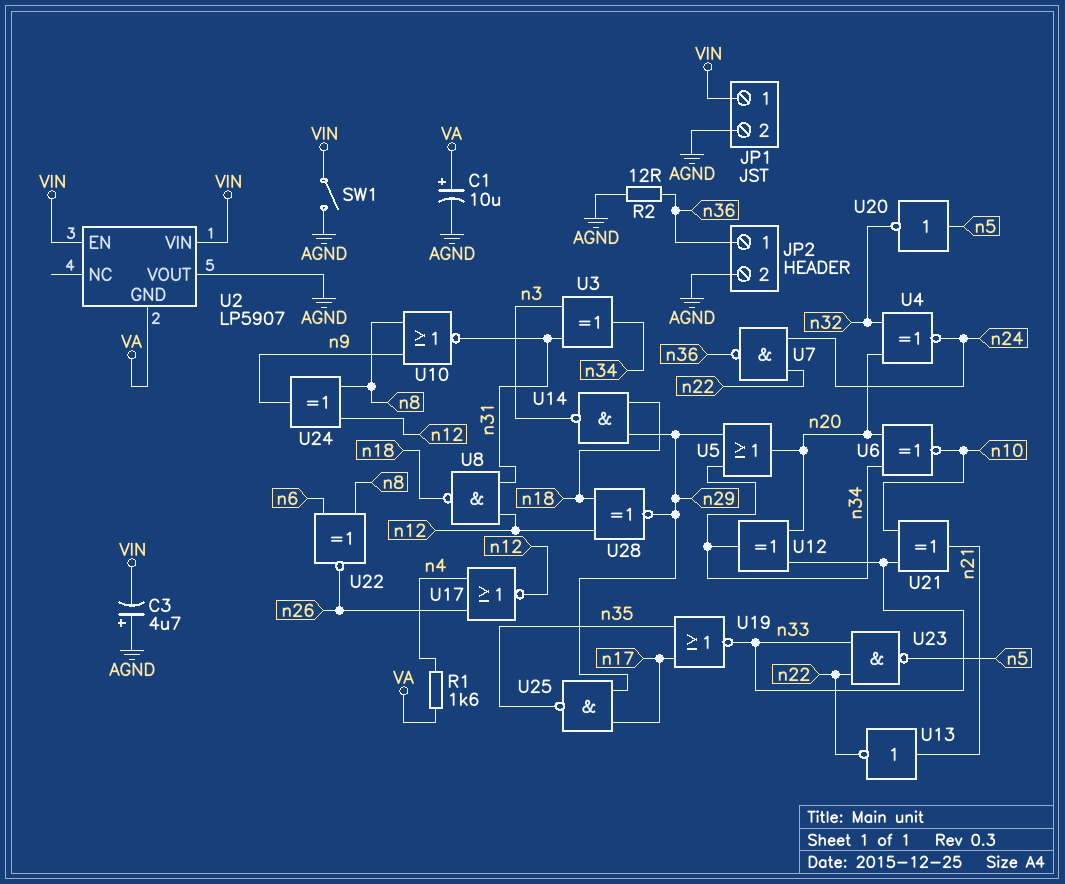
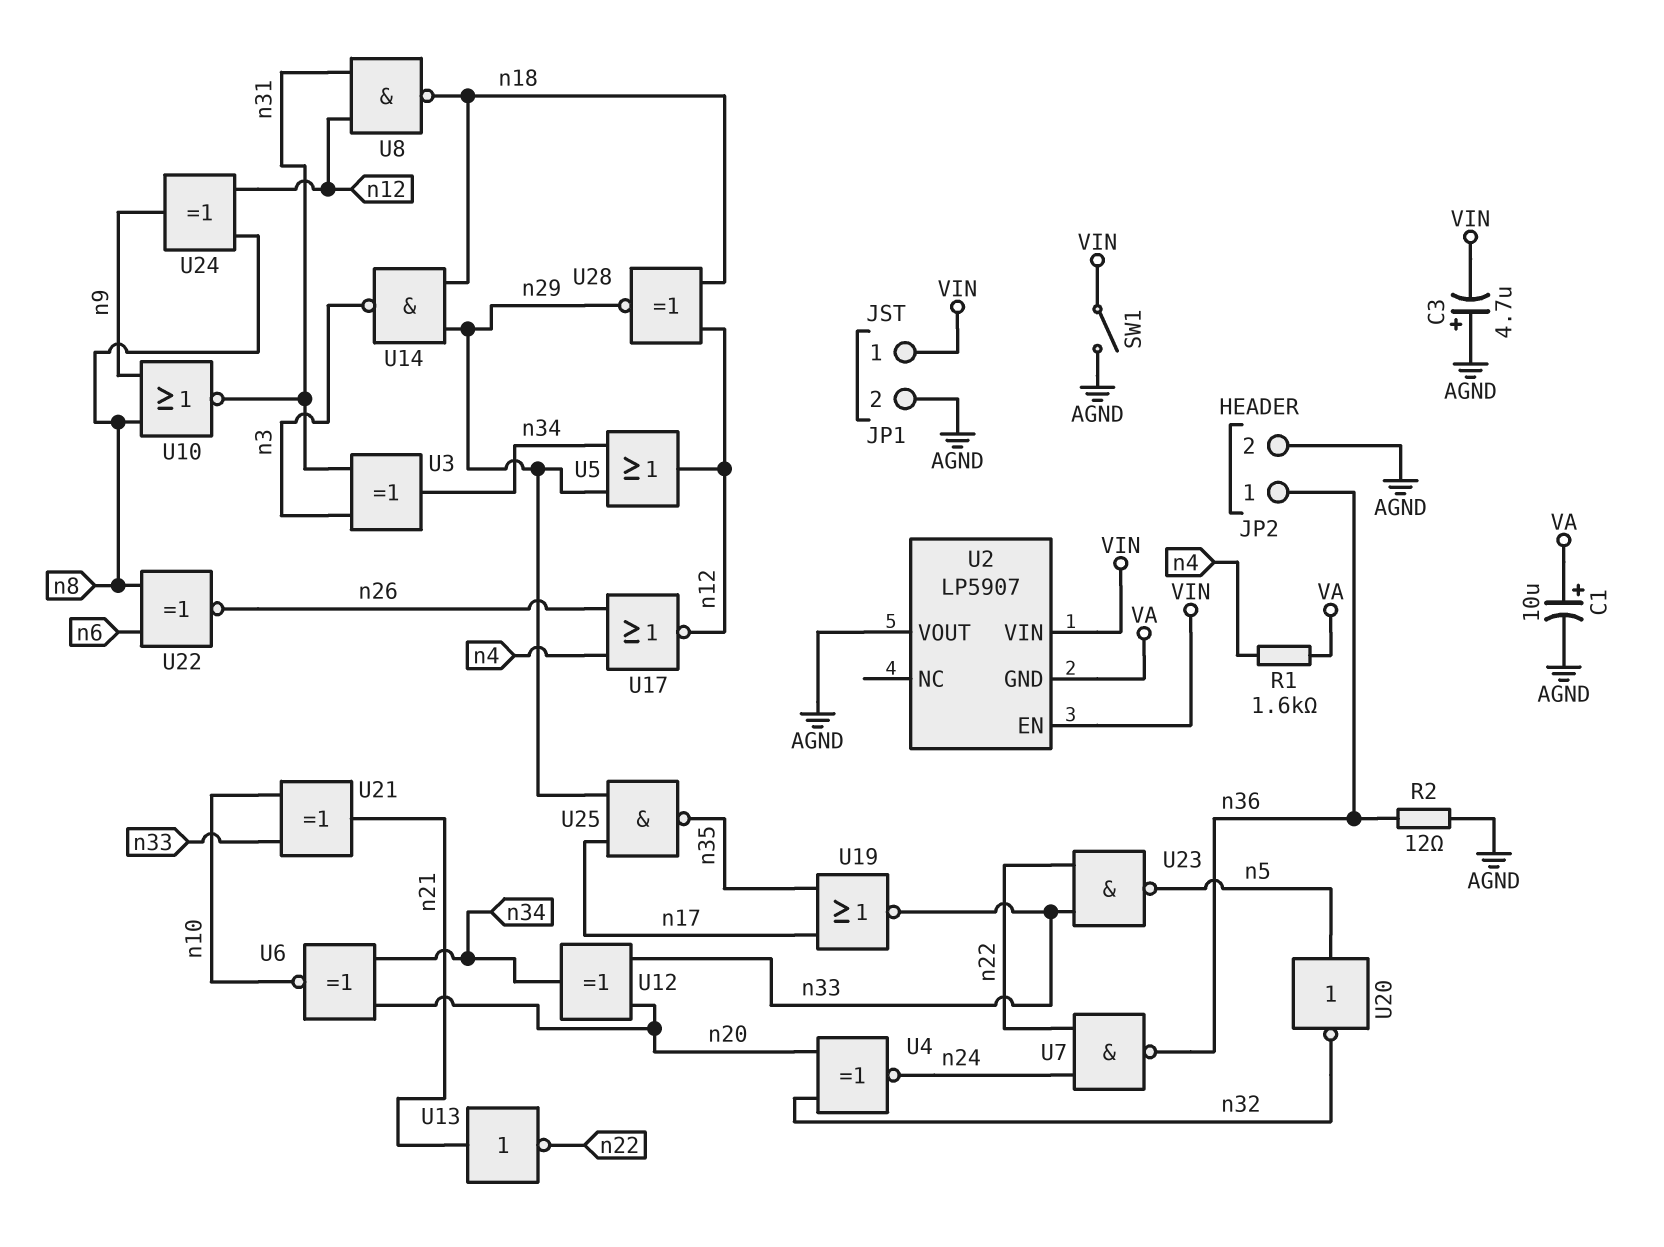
U5: OR (in n29, in n34, out n20) -> OR (in n29, in n34, out n12)

